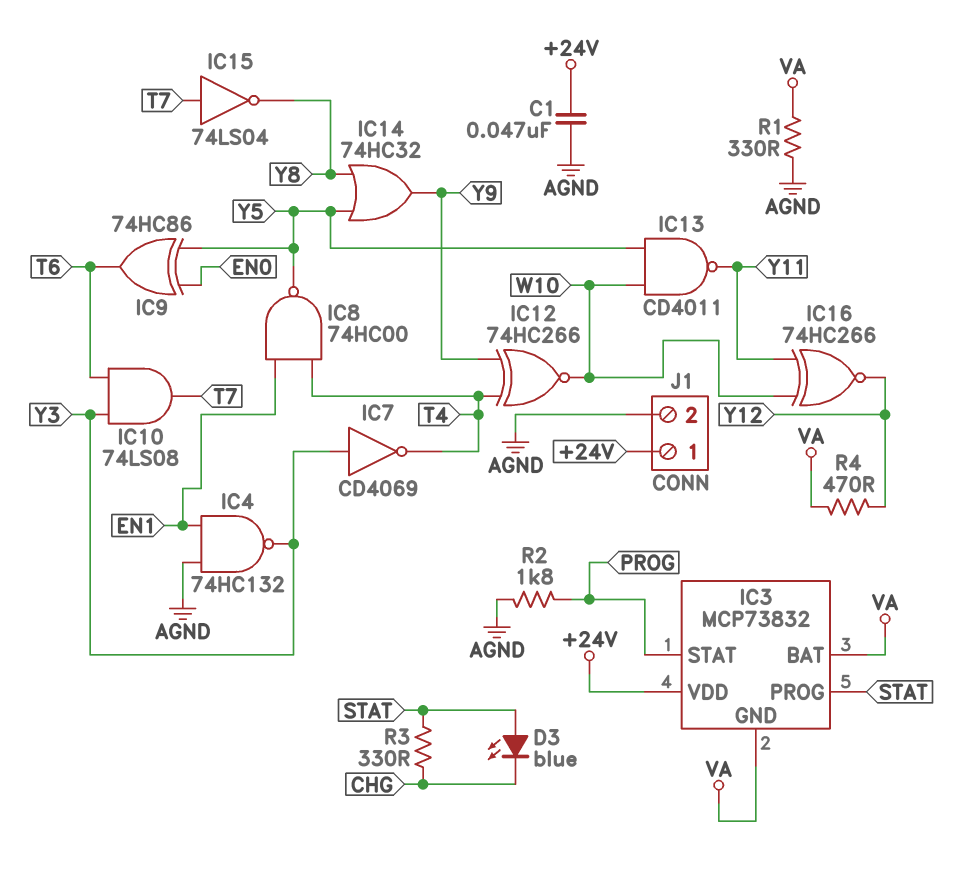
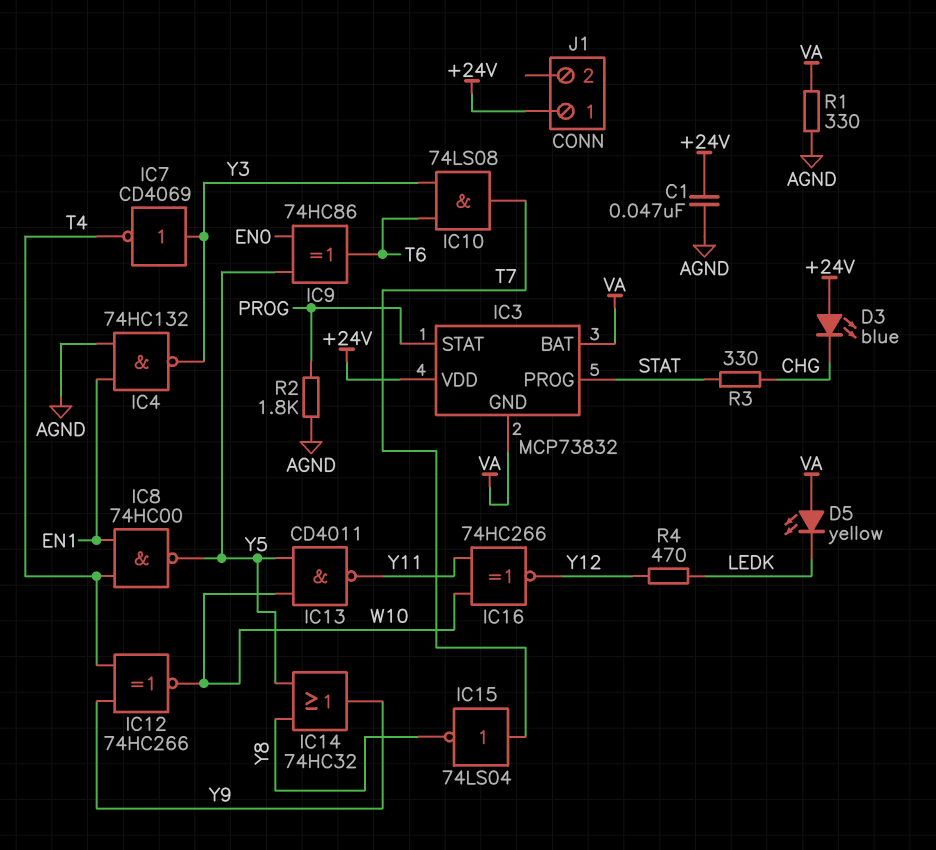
D3: LED blue (A STAT, K CHG) -> LED blue (A +24V, K CHG)
D5: none -> LED yellow (A VA, K LEDK)
J1 pin 2: AGND -> none
R4: 470 (VA, Y12) -> 470 (LEDK, Y12)

